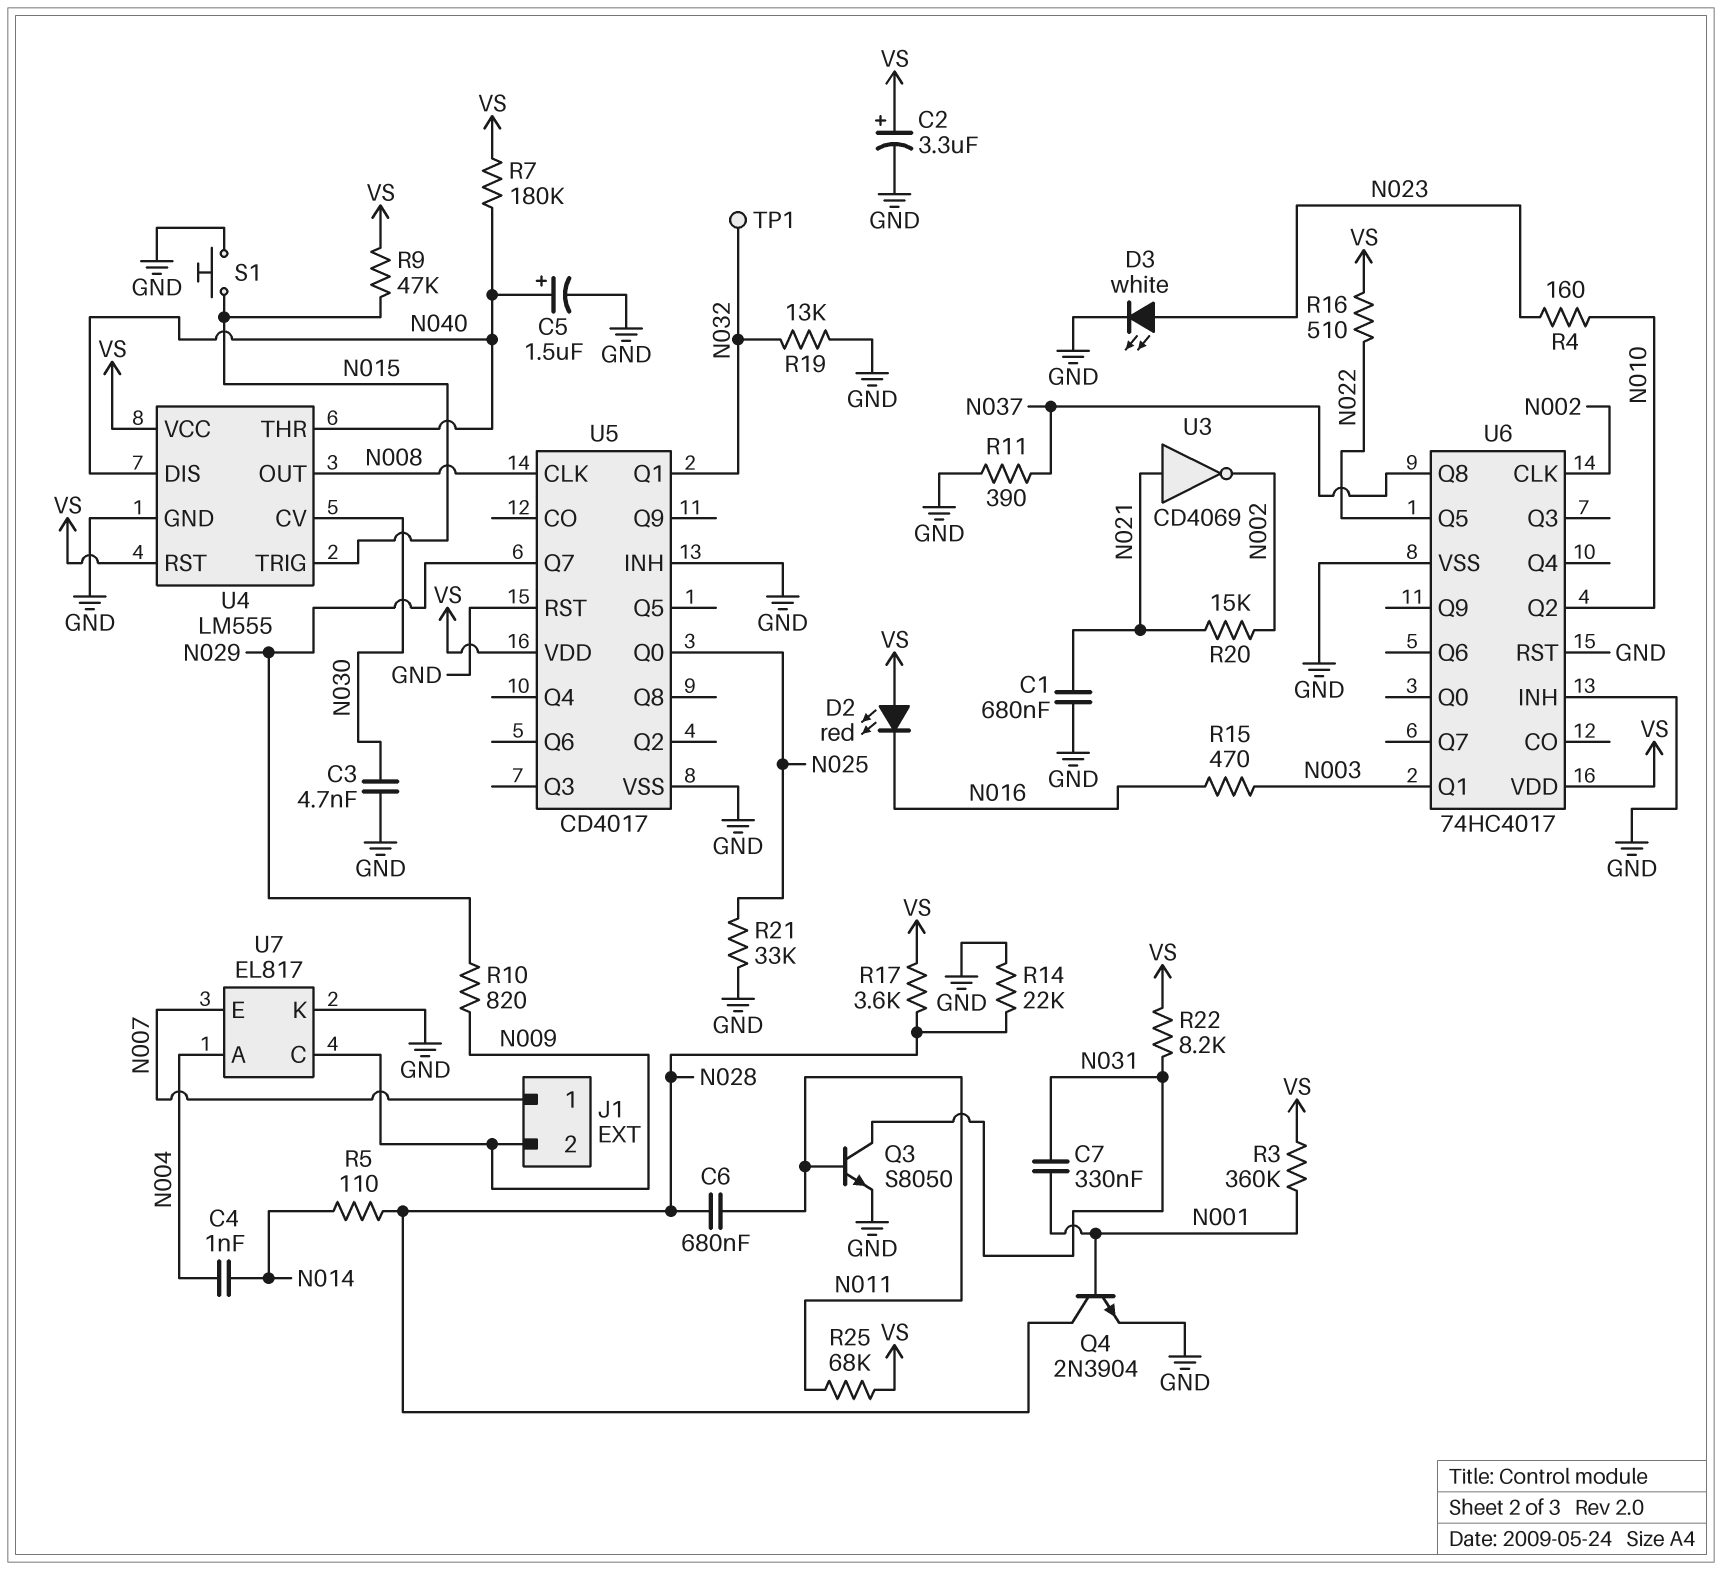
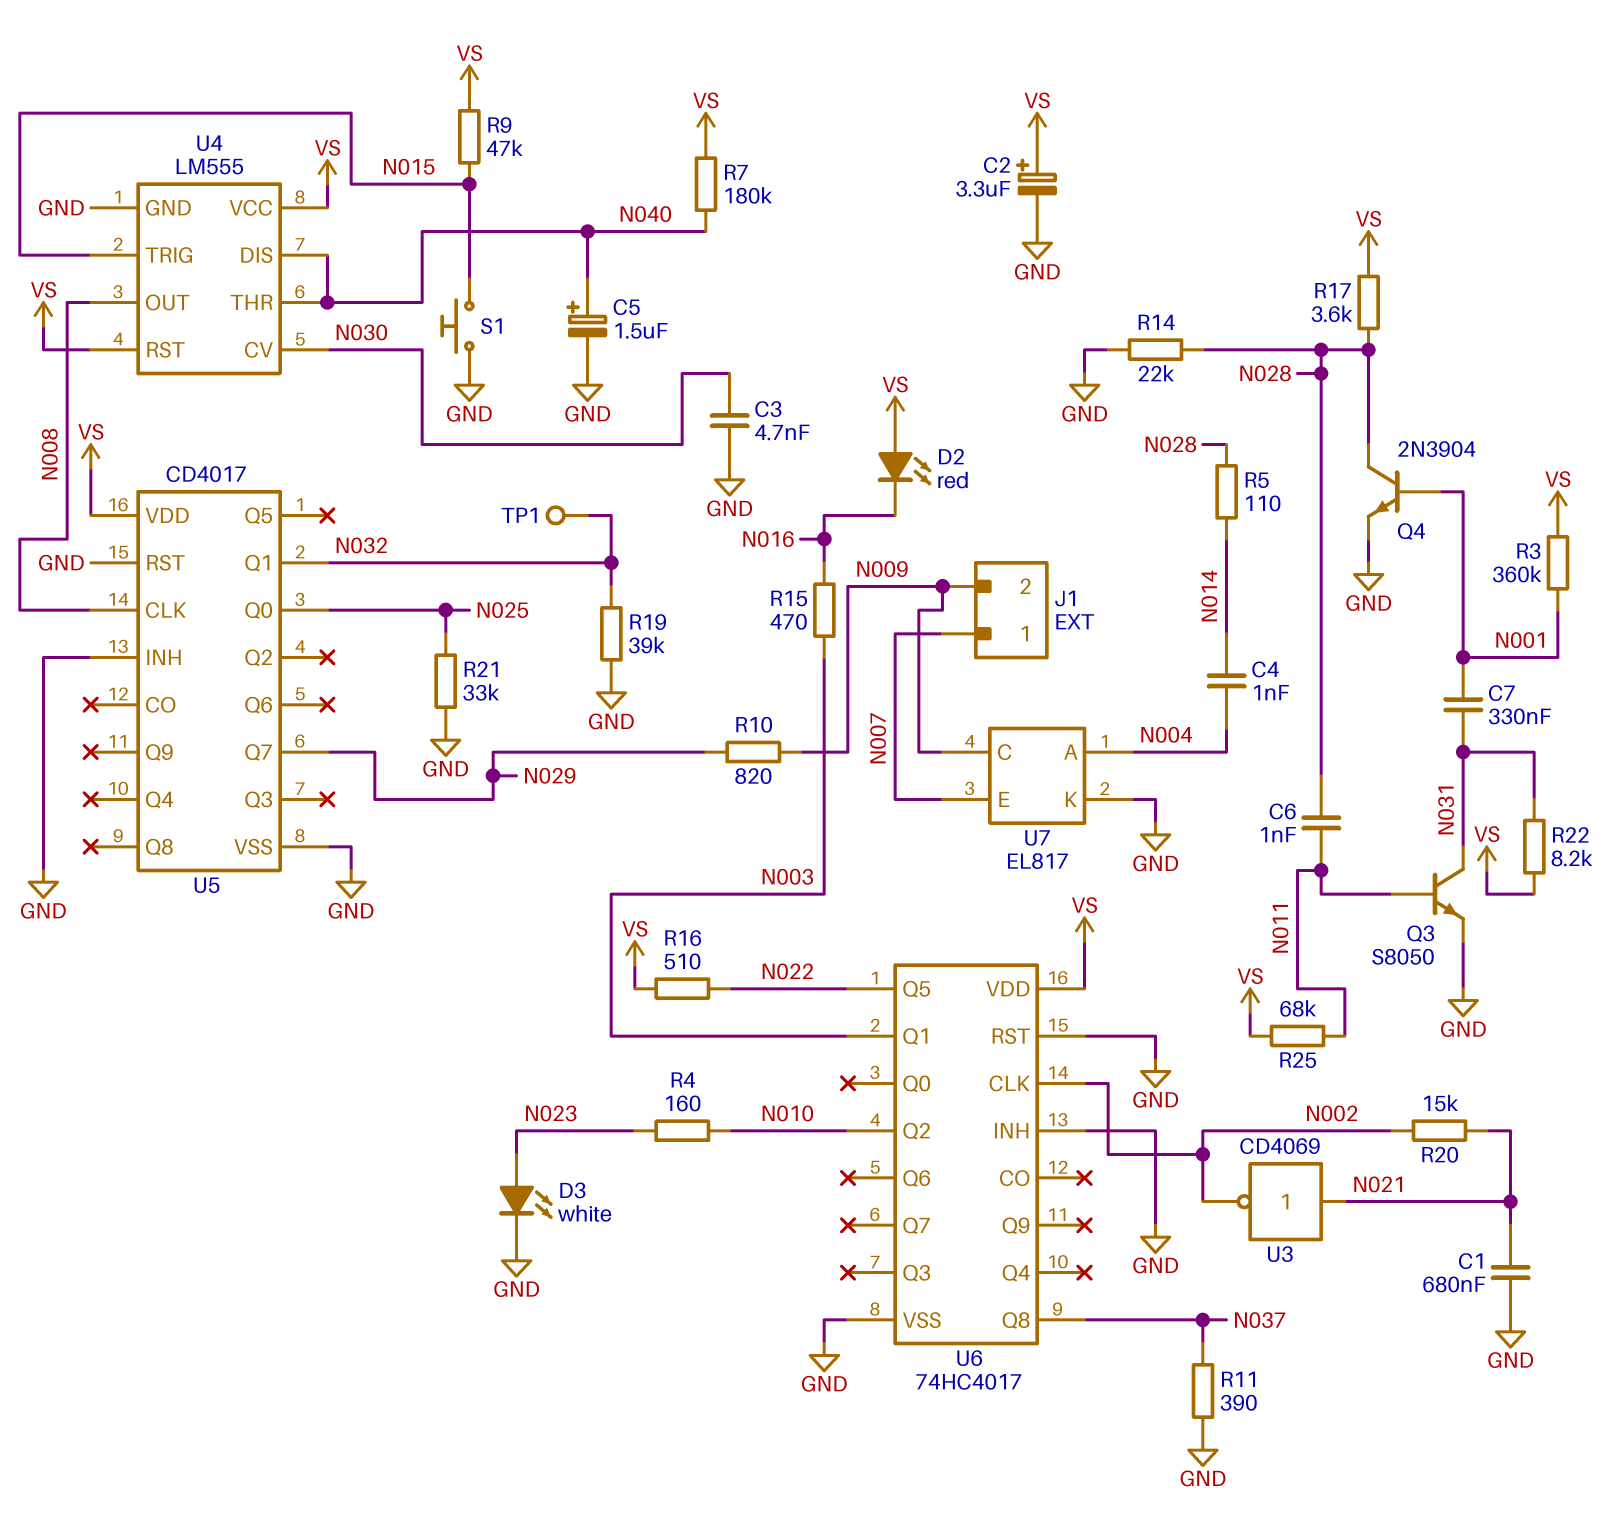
C6: 680nF (N011, N028) -> 1nF (N011, N028)
R19: 13k (GND, N032) -> 39k (GND, N032)

